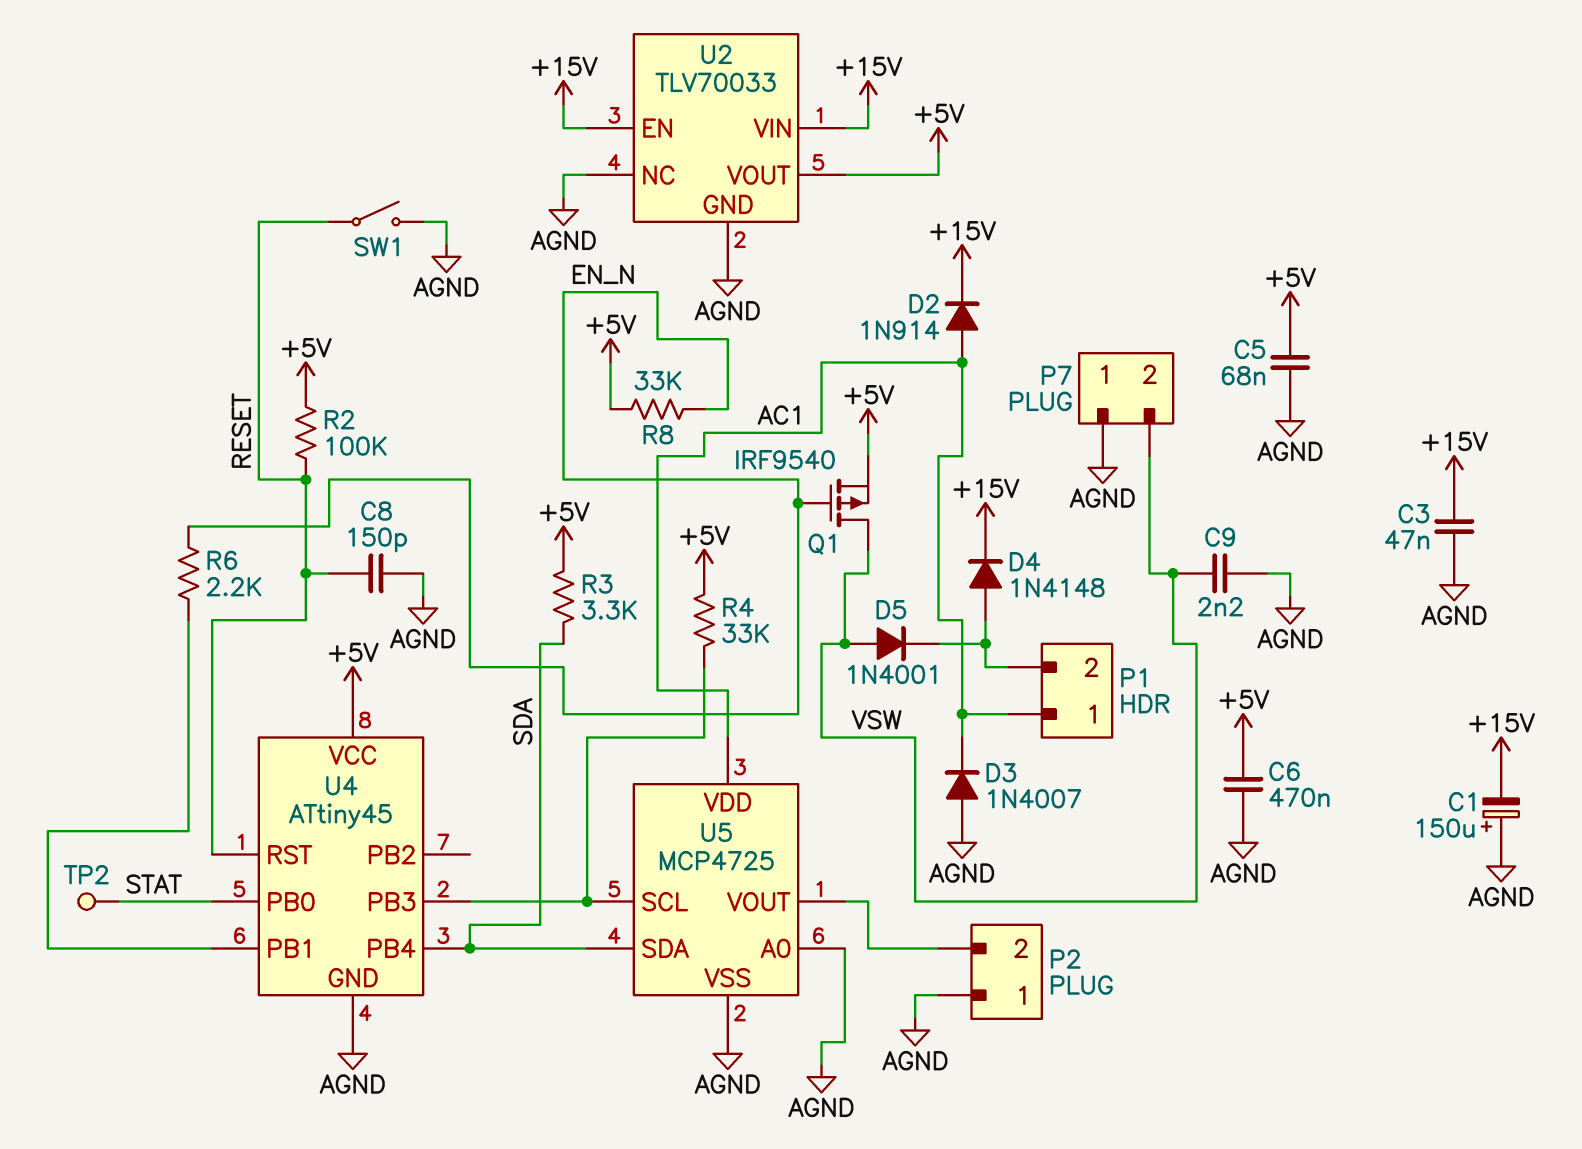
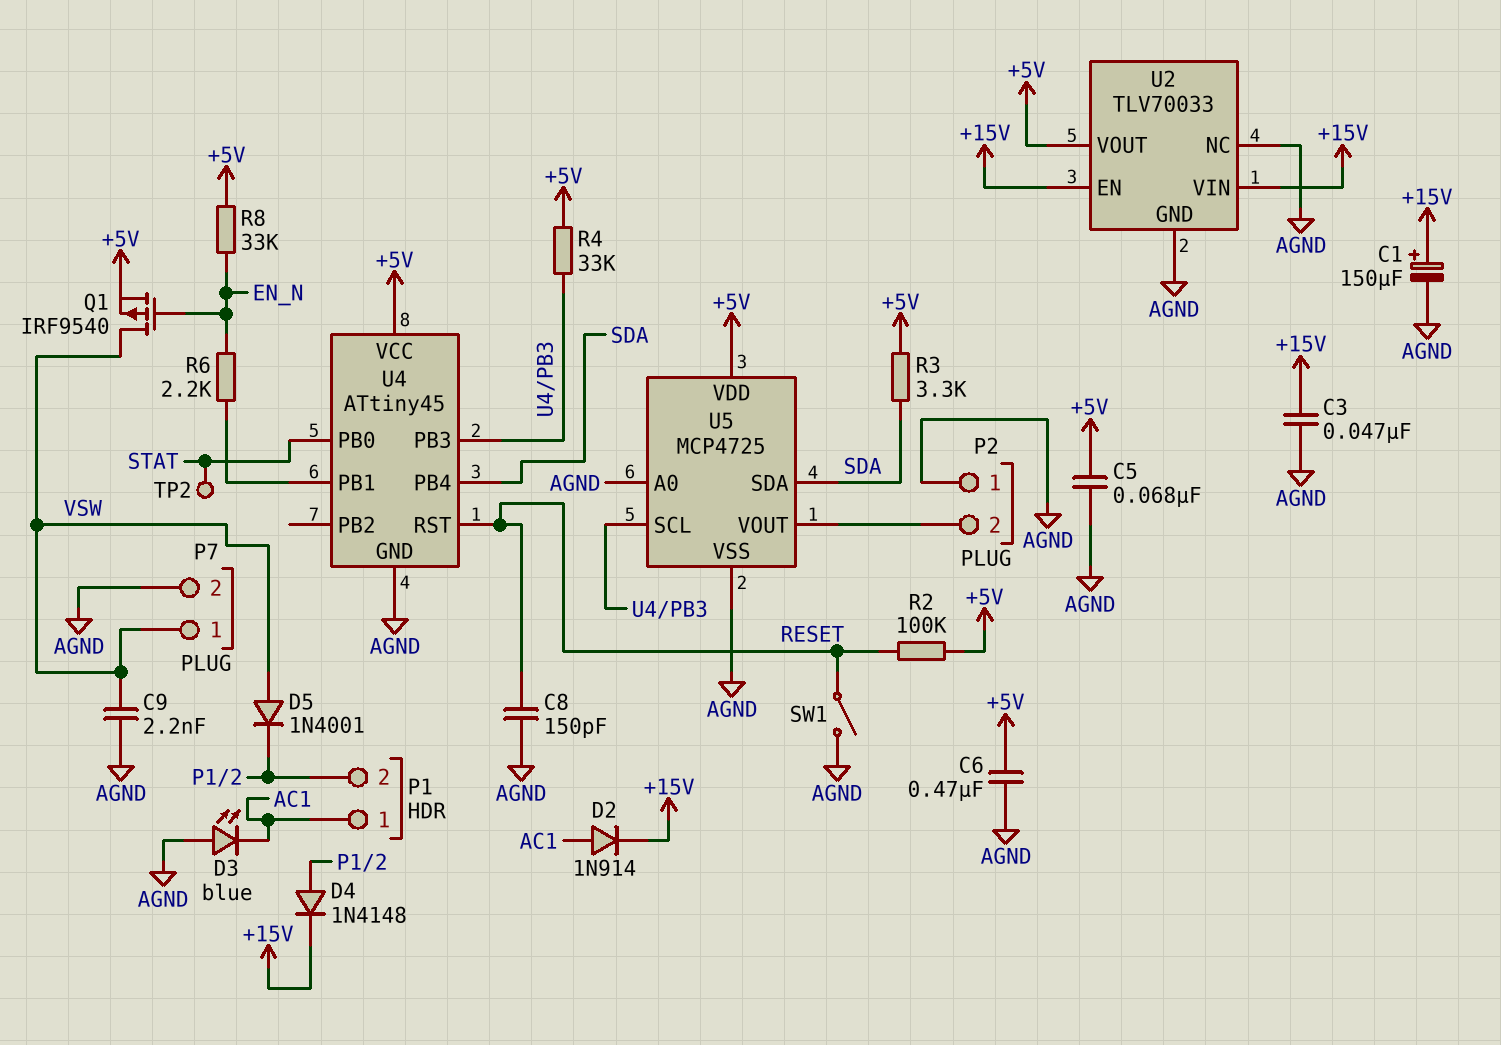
C1: 150uF (plus AGND, minus +15V) -> 150uF (plus +15V, minus AGND)
D3: diode 1N4007 (A AGND, K AC1) -> LED blue (A AGND, K AC1)
P7 pin 1: AGND -> VSW
P7 pin 2: VSW -> AGND
U5 pin VDD: AC1 -> +5V

